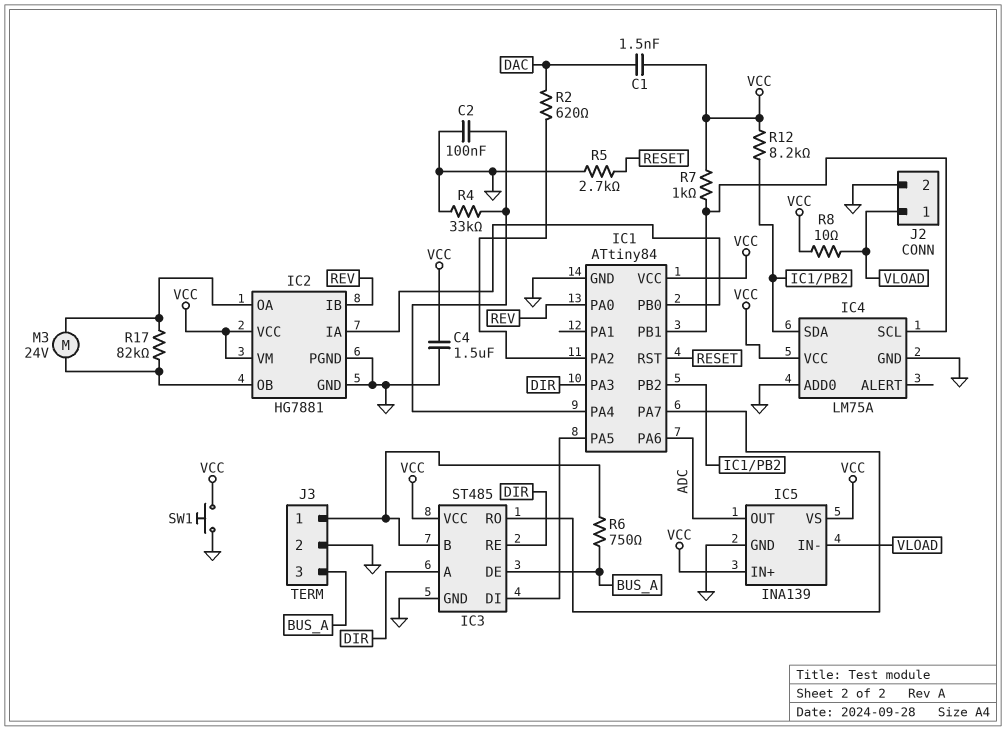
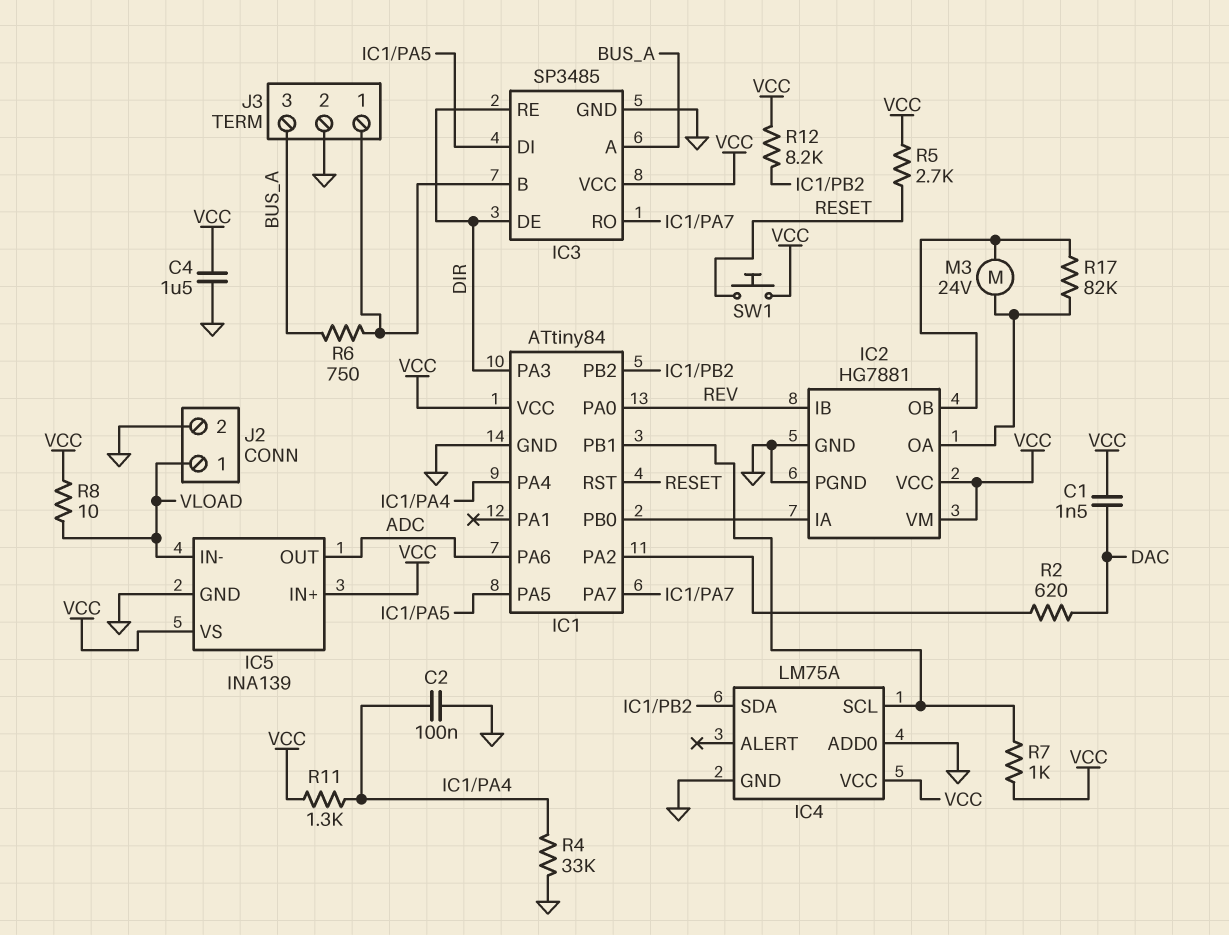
IC3: ST485 -> SP3485
IC3 pin A: DIR -> BUS_A
IC3 pin DE: BUS_A -> DIR
R5: 2.7k (GND, RESET) -> 2.7k (RESET, VCC)
R11: none -> 1.3k (IC1/PA4, VCC)
SW1: button (GND, VCC) -> button (RESET, VCC)

